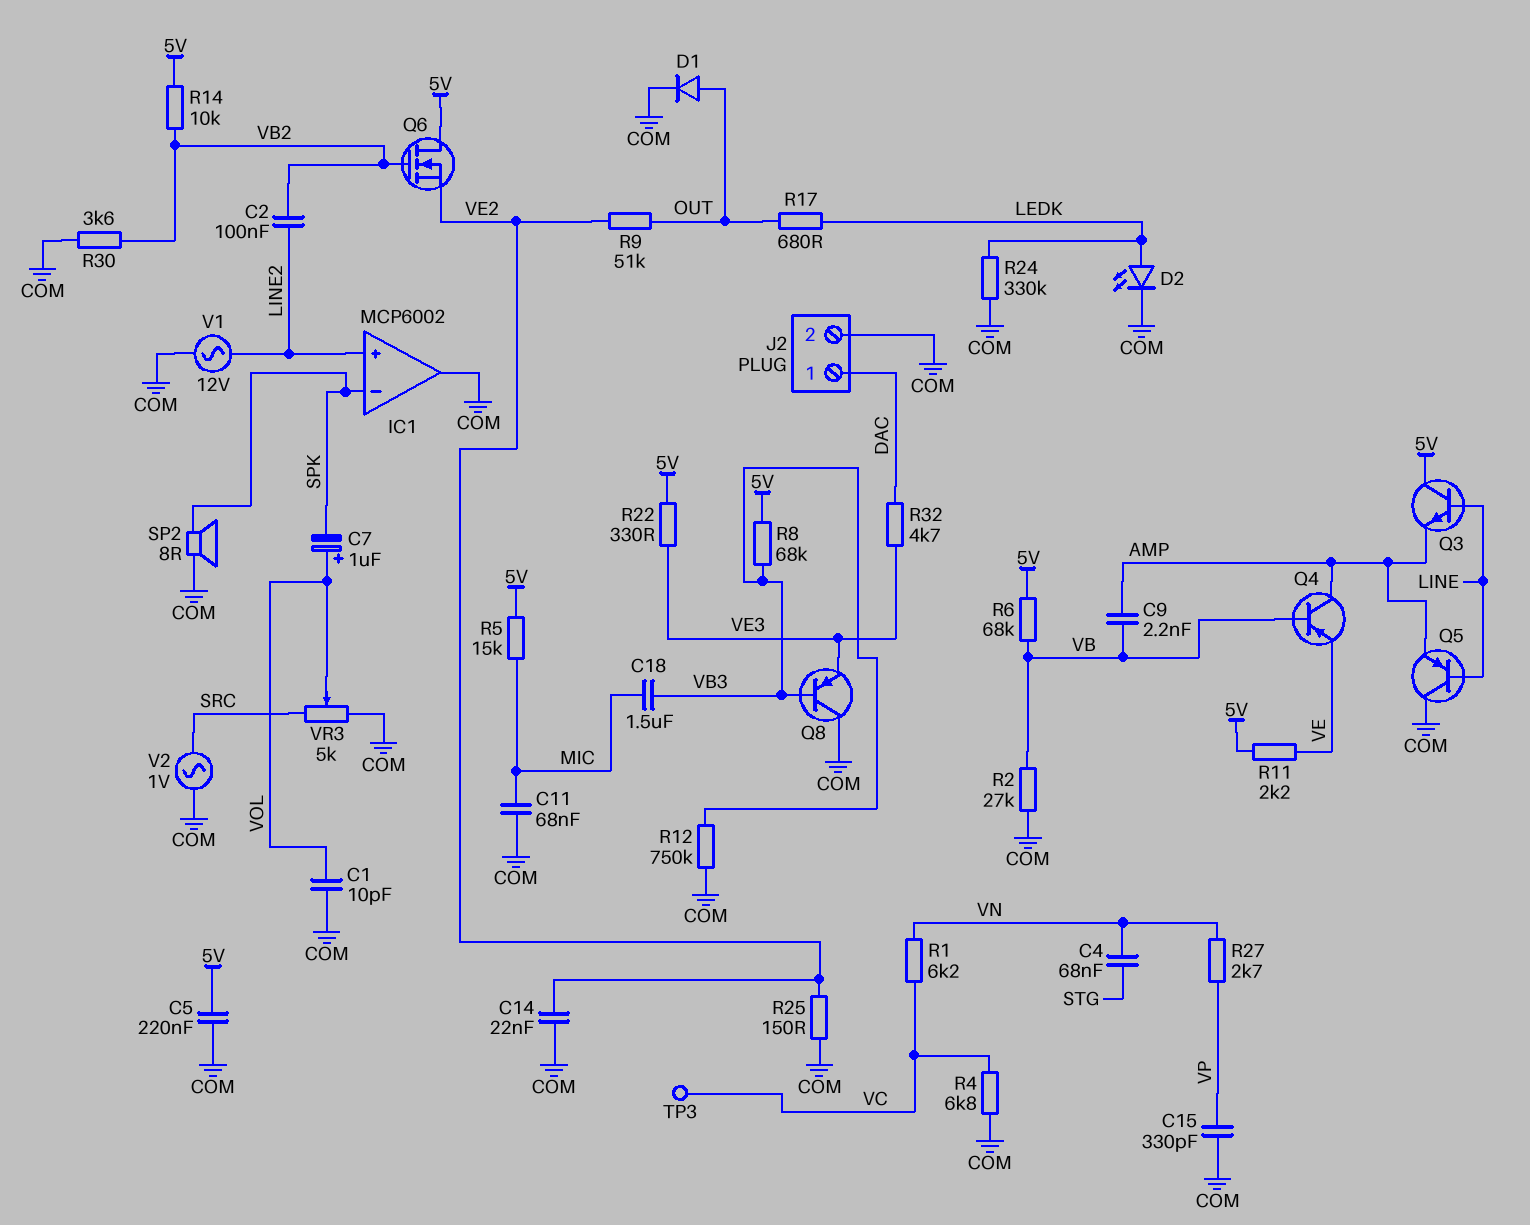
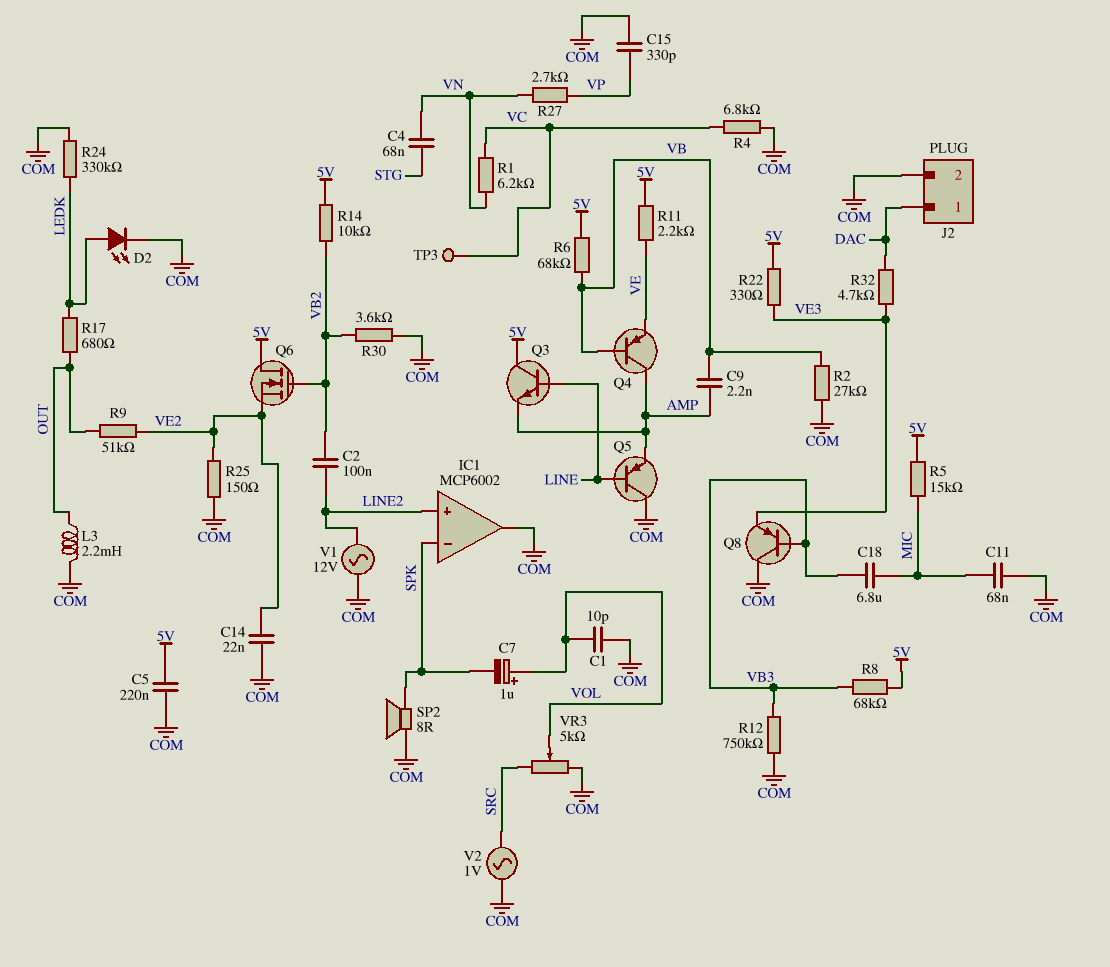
C18: 1.5uF (MIC, VB3) -> 6.8uF (MIC, VB3)
D1: diode (A OUT, K COM) -> none
L3: none -> 2.2mH (COM, OUT)

